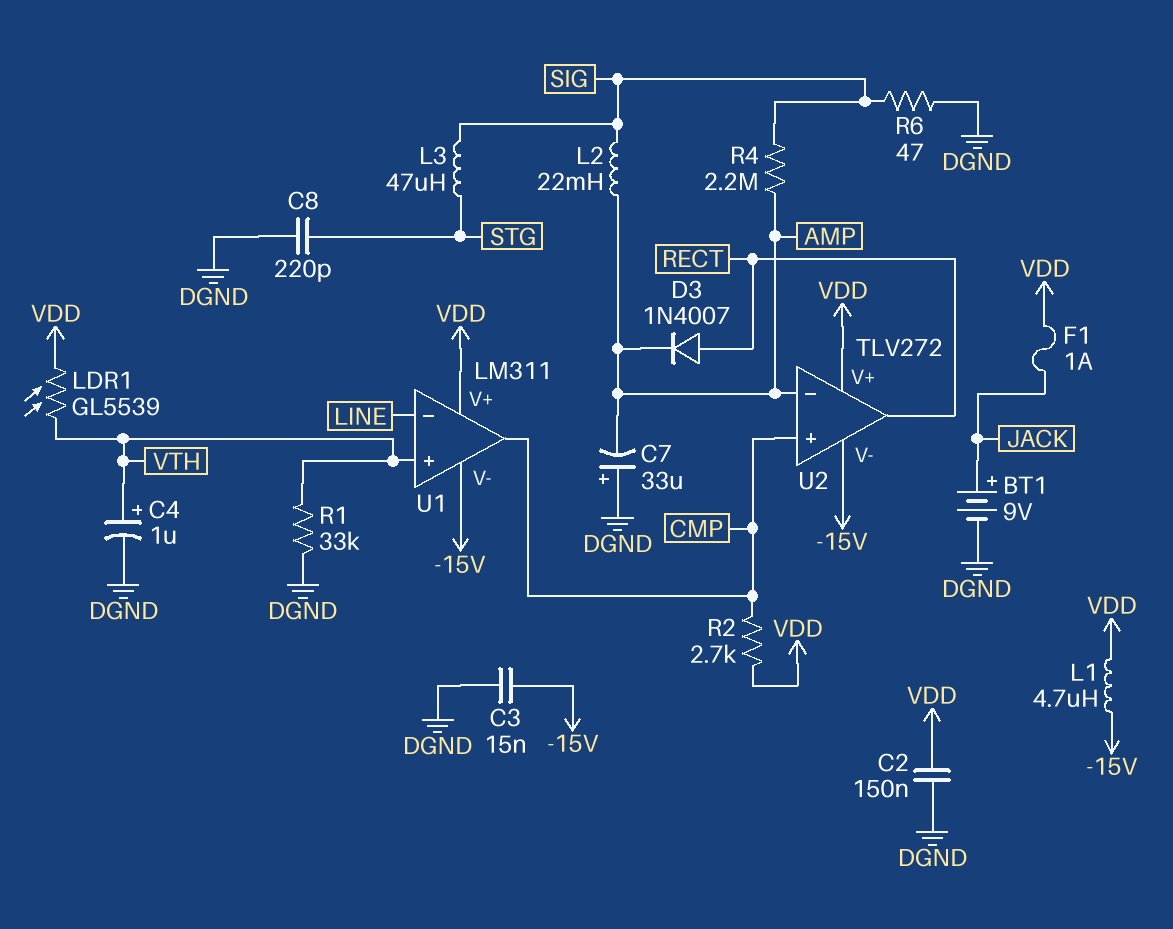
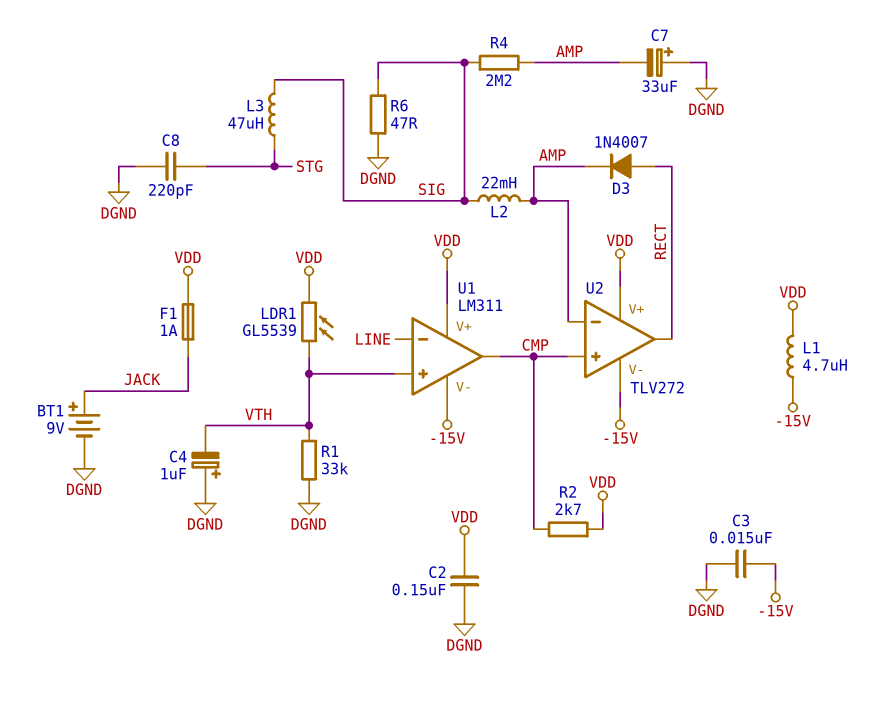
C4: 1uF (plus VTH, minus DGND) -> 1uF (plus DGND, minus VTH)

